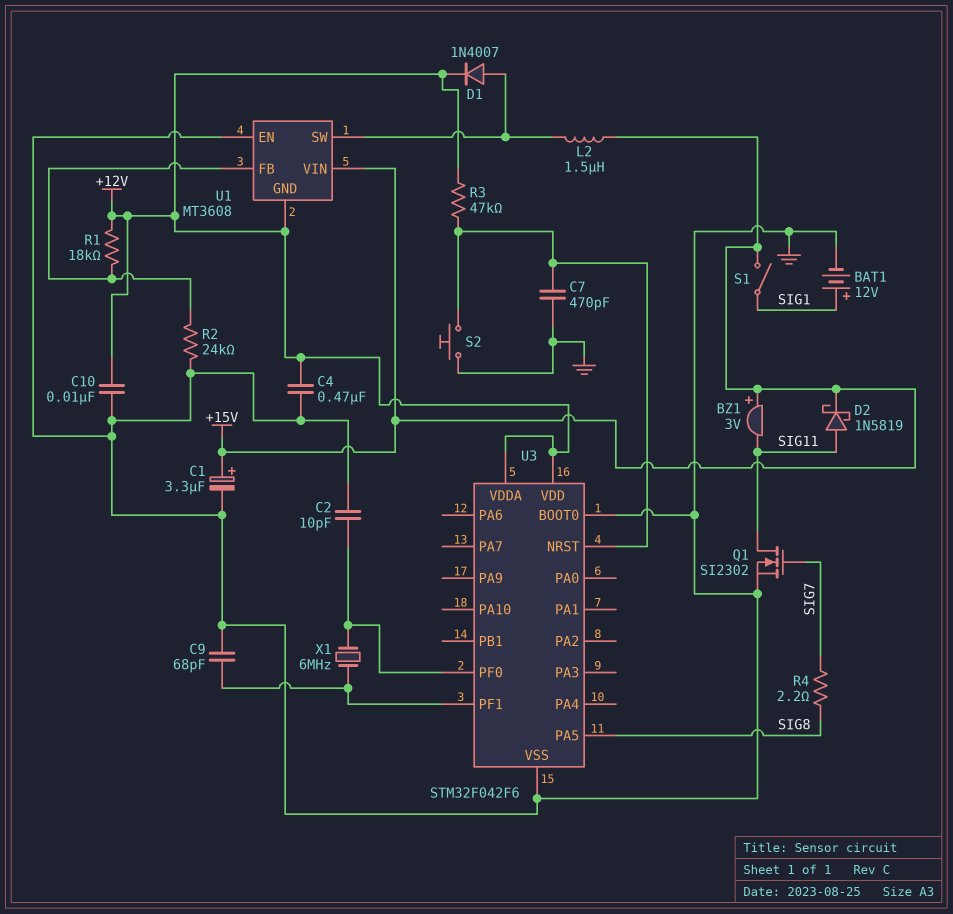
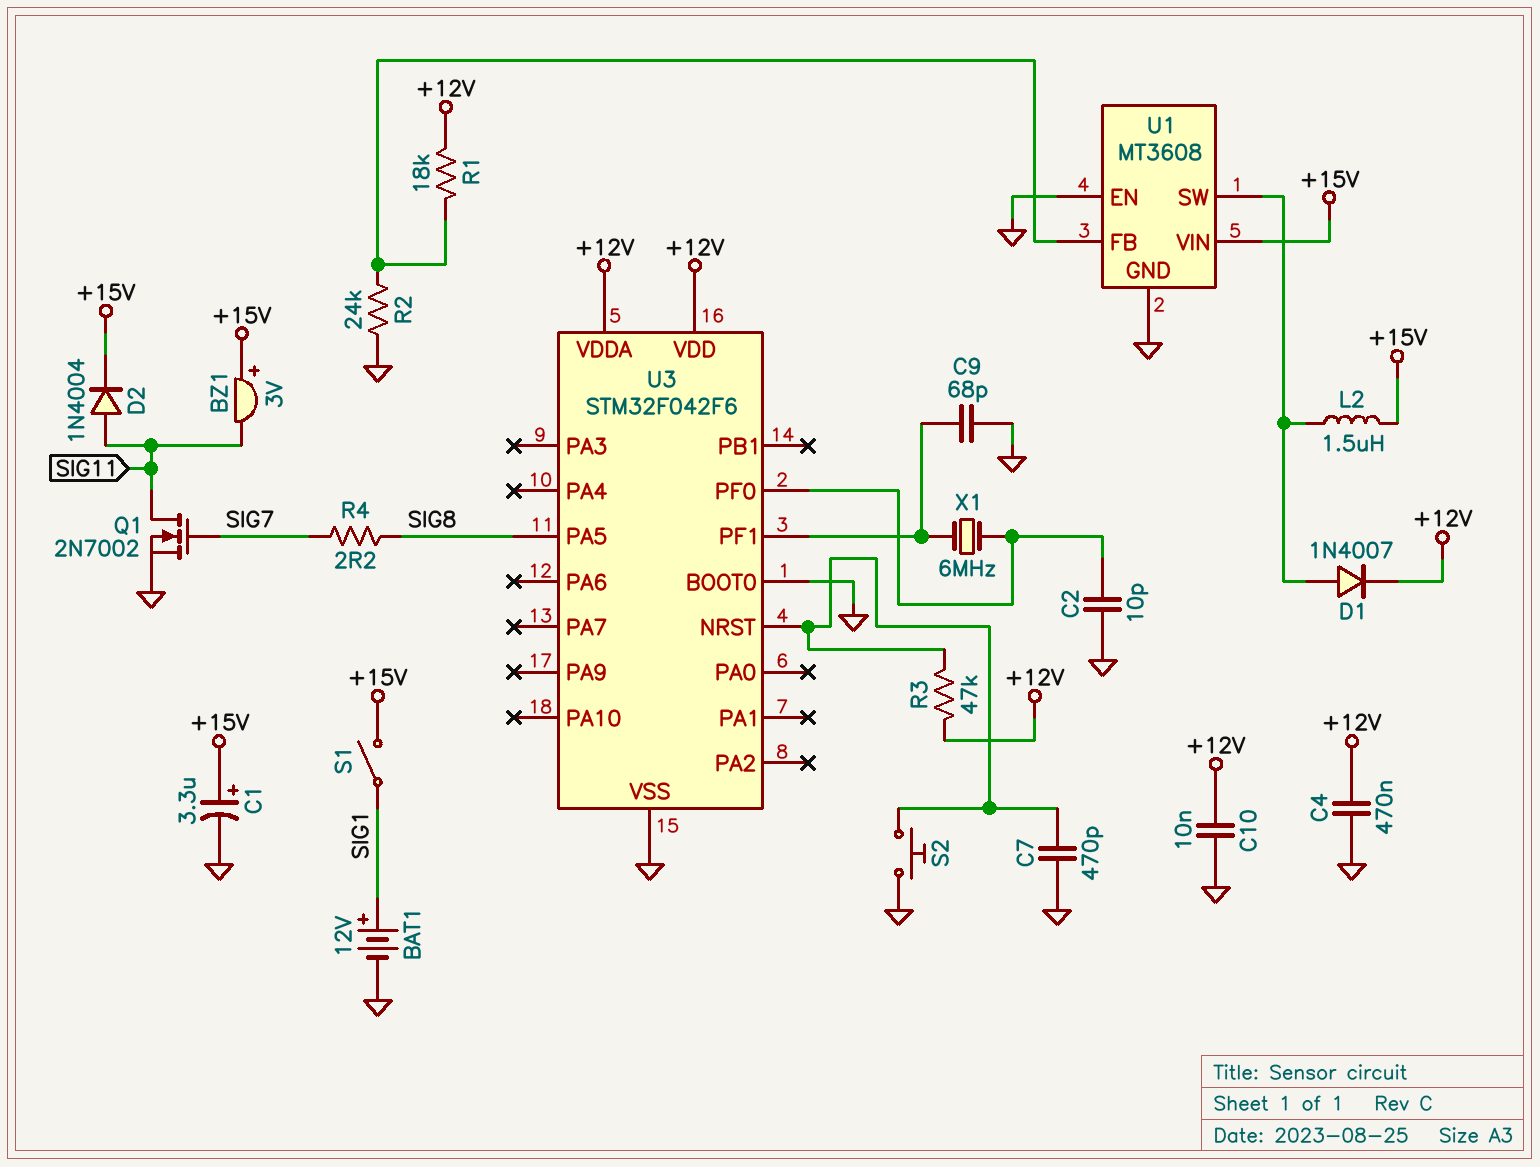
D2: schottky 1N5819 (A SIG11, K +15V) -> diode 1N4004 (A SIG11, K +15V)
Q1: NMOS SI2302 (G SIG7, D SIG11, S GND) -> NMOS 2N7002 (G SIG7, D SIG11, S GND)
U1 pin GND: +12V -> GND

